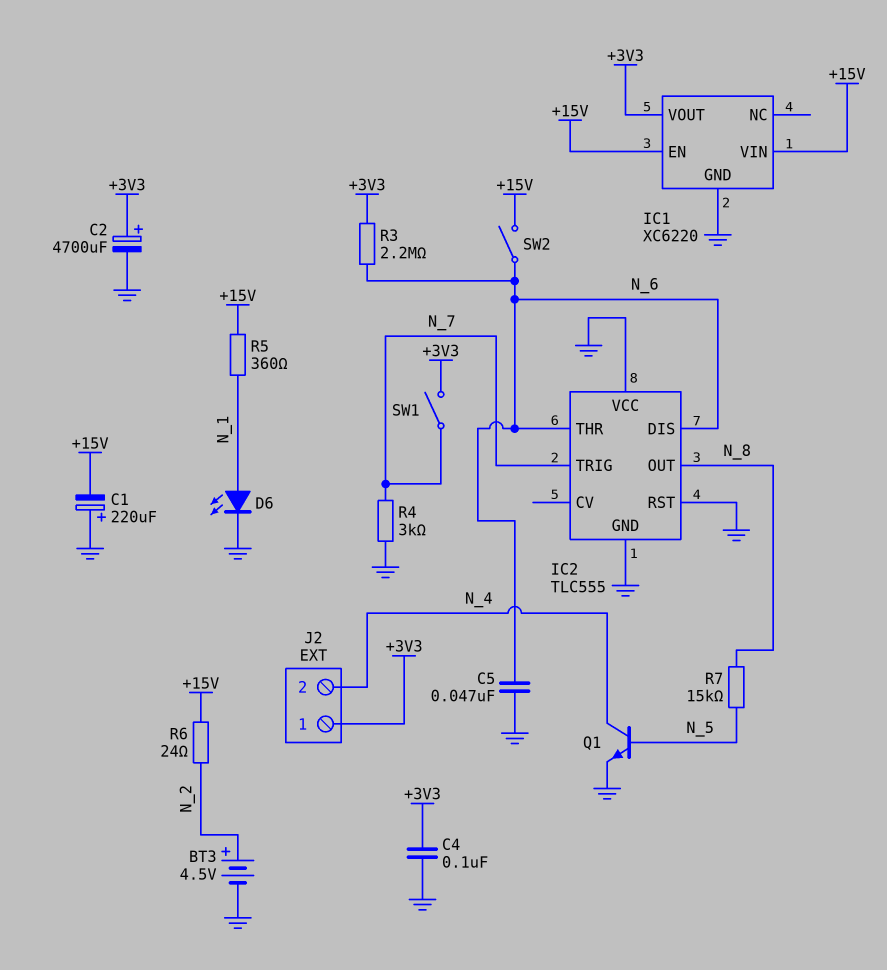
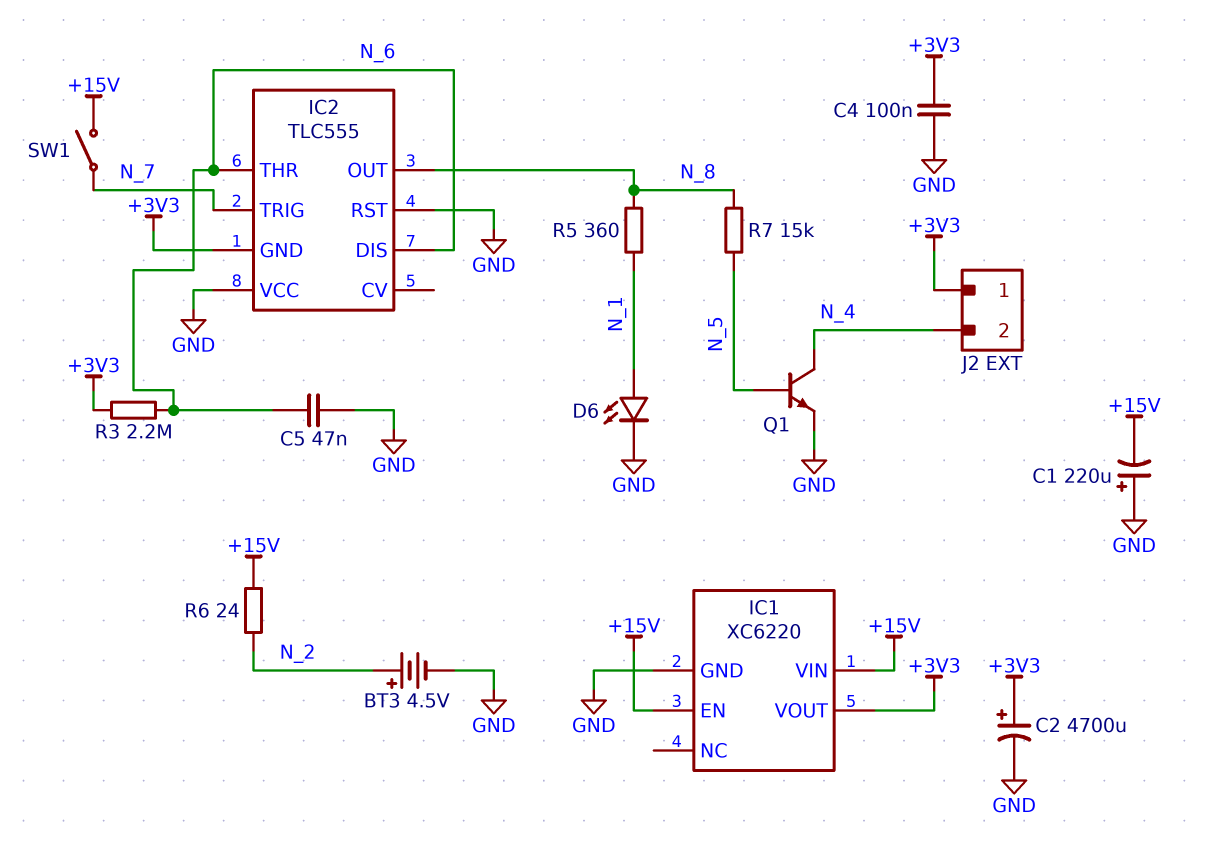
IC2 pin GND: GND -> +3V3
R4: 3k (GND, N_7) -> none
R5: 360 (+15V, N_1) -> 360 (N_1, N_8)
SW1: switch (+3V3, N_7) -> switch (+15V, N_7)
SW2: switch (+15V, N_6) -> none

